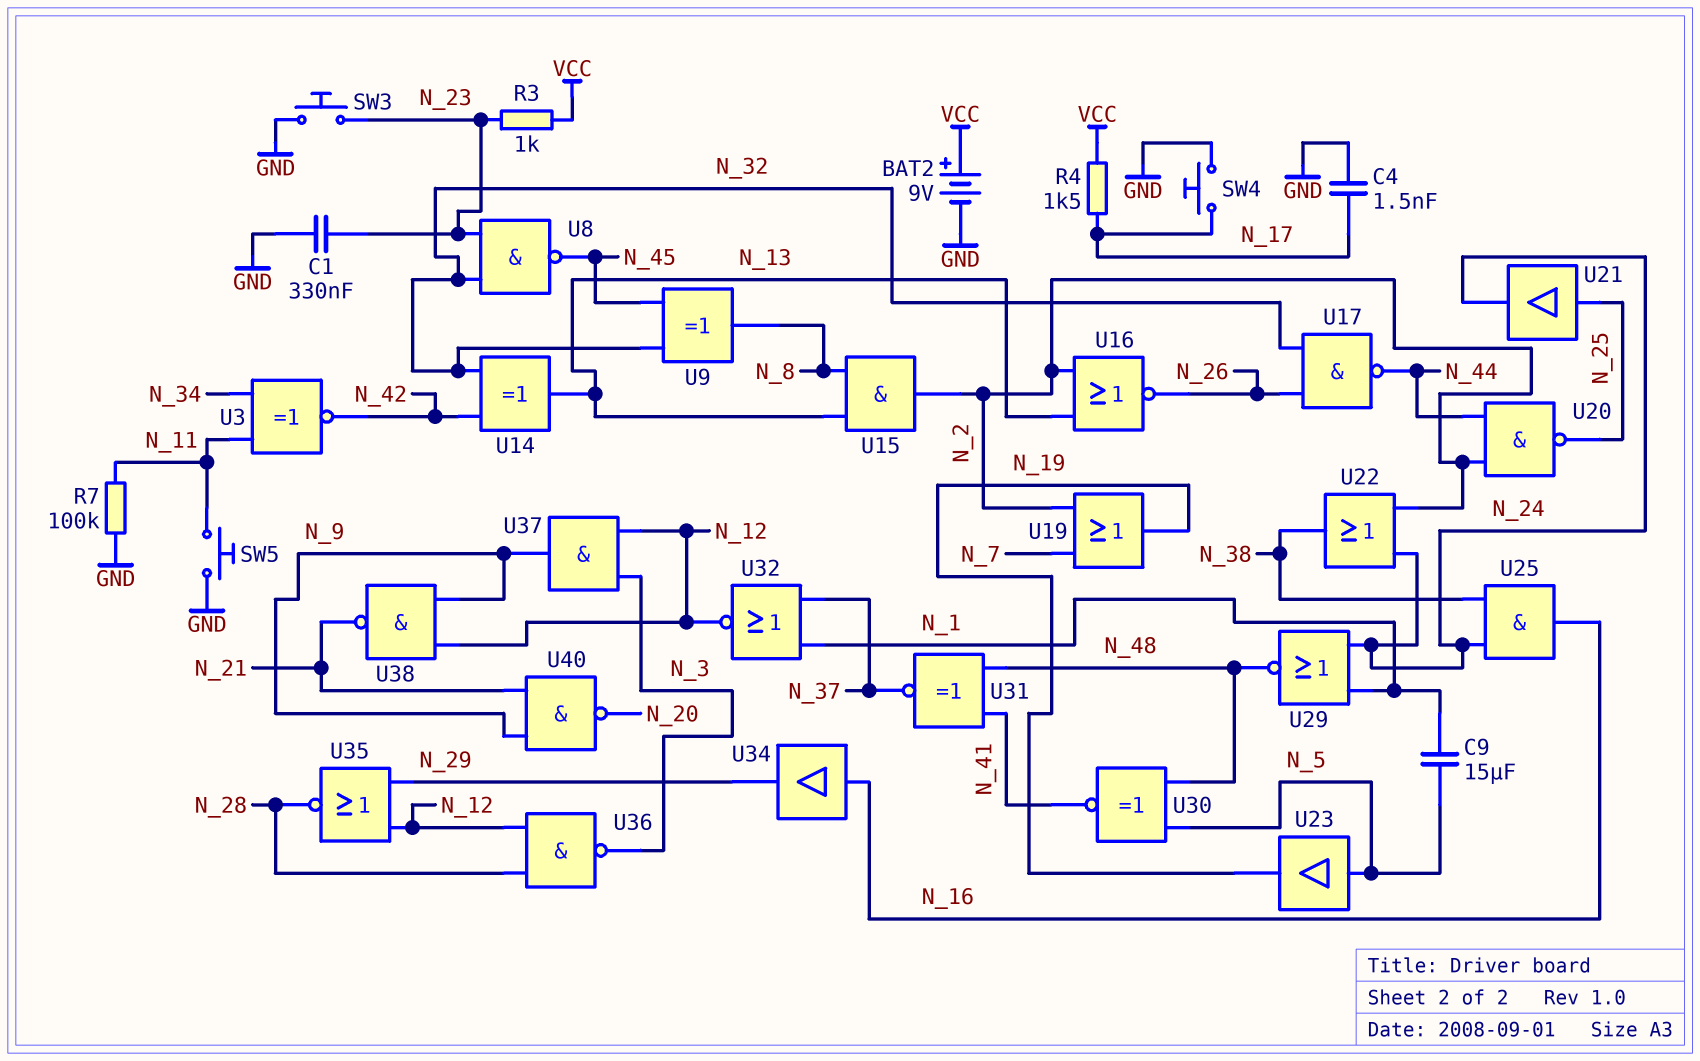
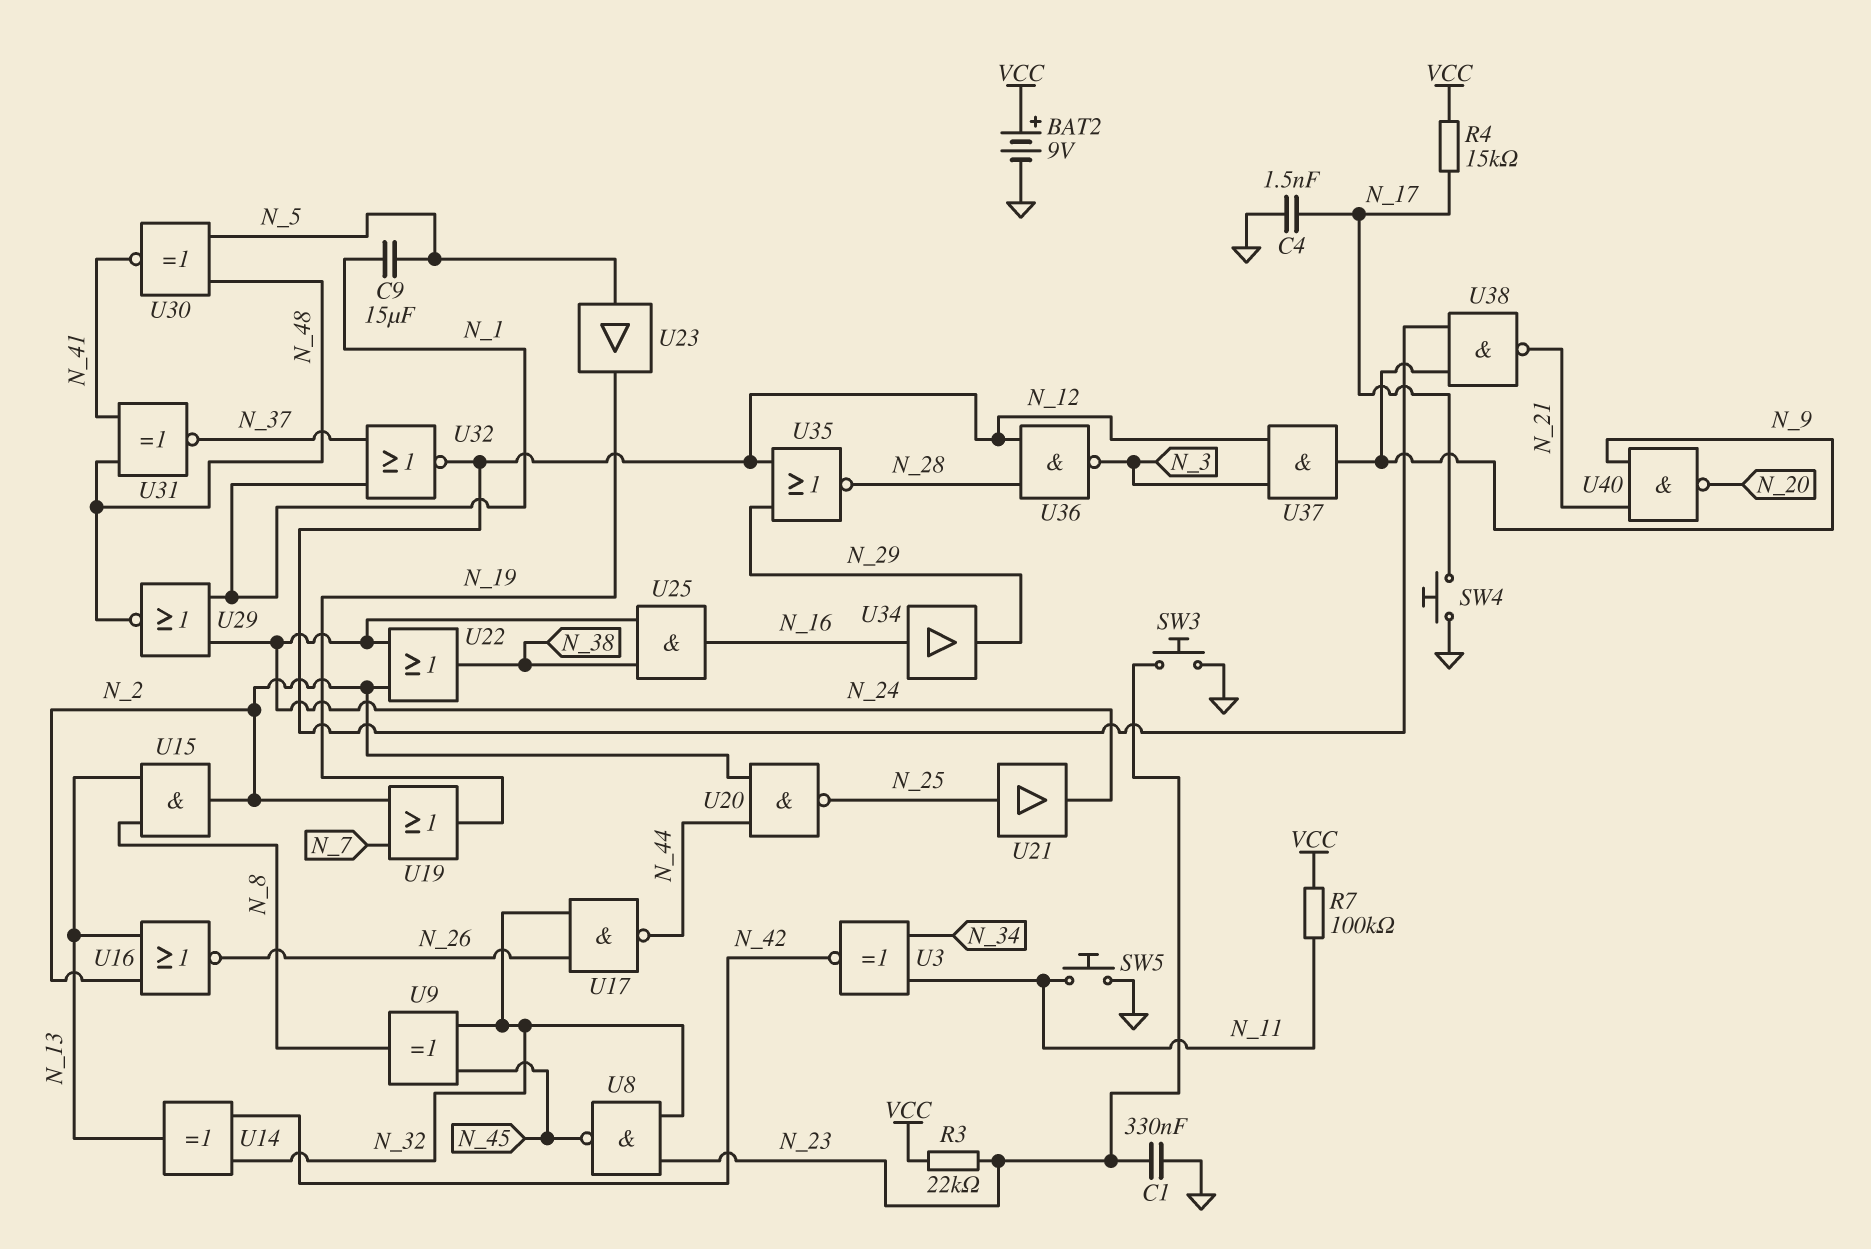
R3: 1k (N_23, VCC) -> 22k (N_23, VCC)
R4: 1.5k (N_17, VCC) -> 15k (N_17, VCC)
R7: 100k (GND, N_11) -> 100k (N_11, VCC)

